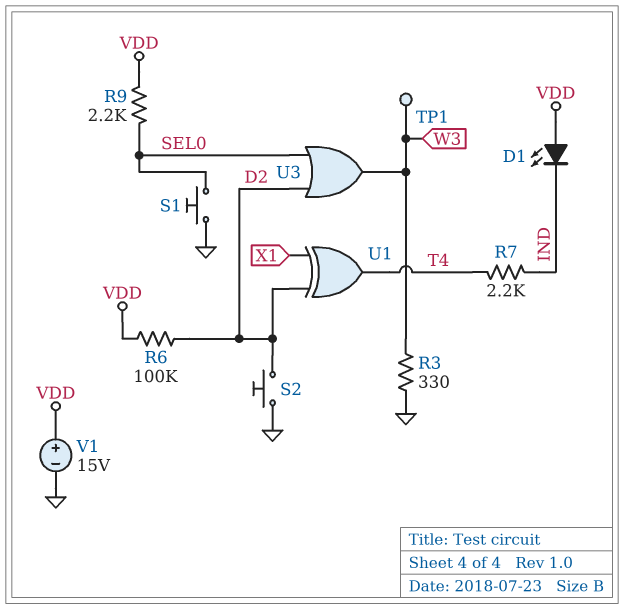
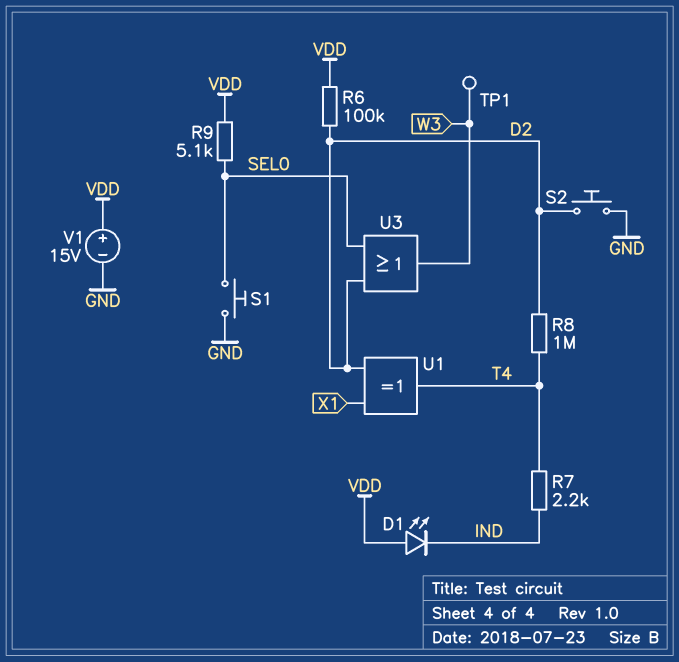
R3: 330 (GND, W3) -> none
R8: none -> 1M (D2, T4)
R9: 2.2k (SEL0, VDD) -> 5.1k (SEL0, VDD)

